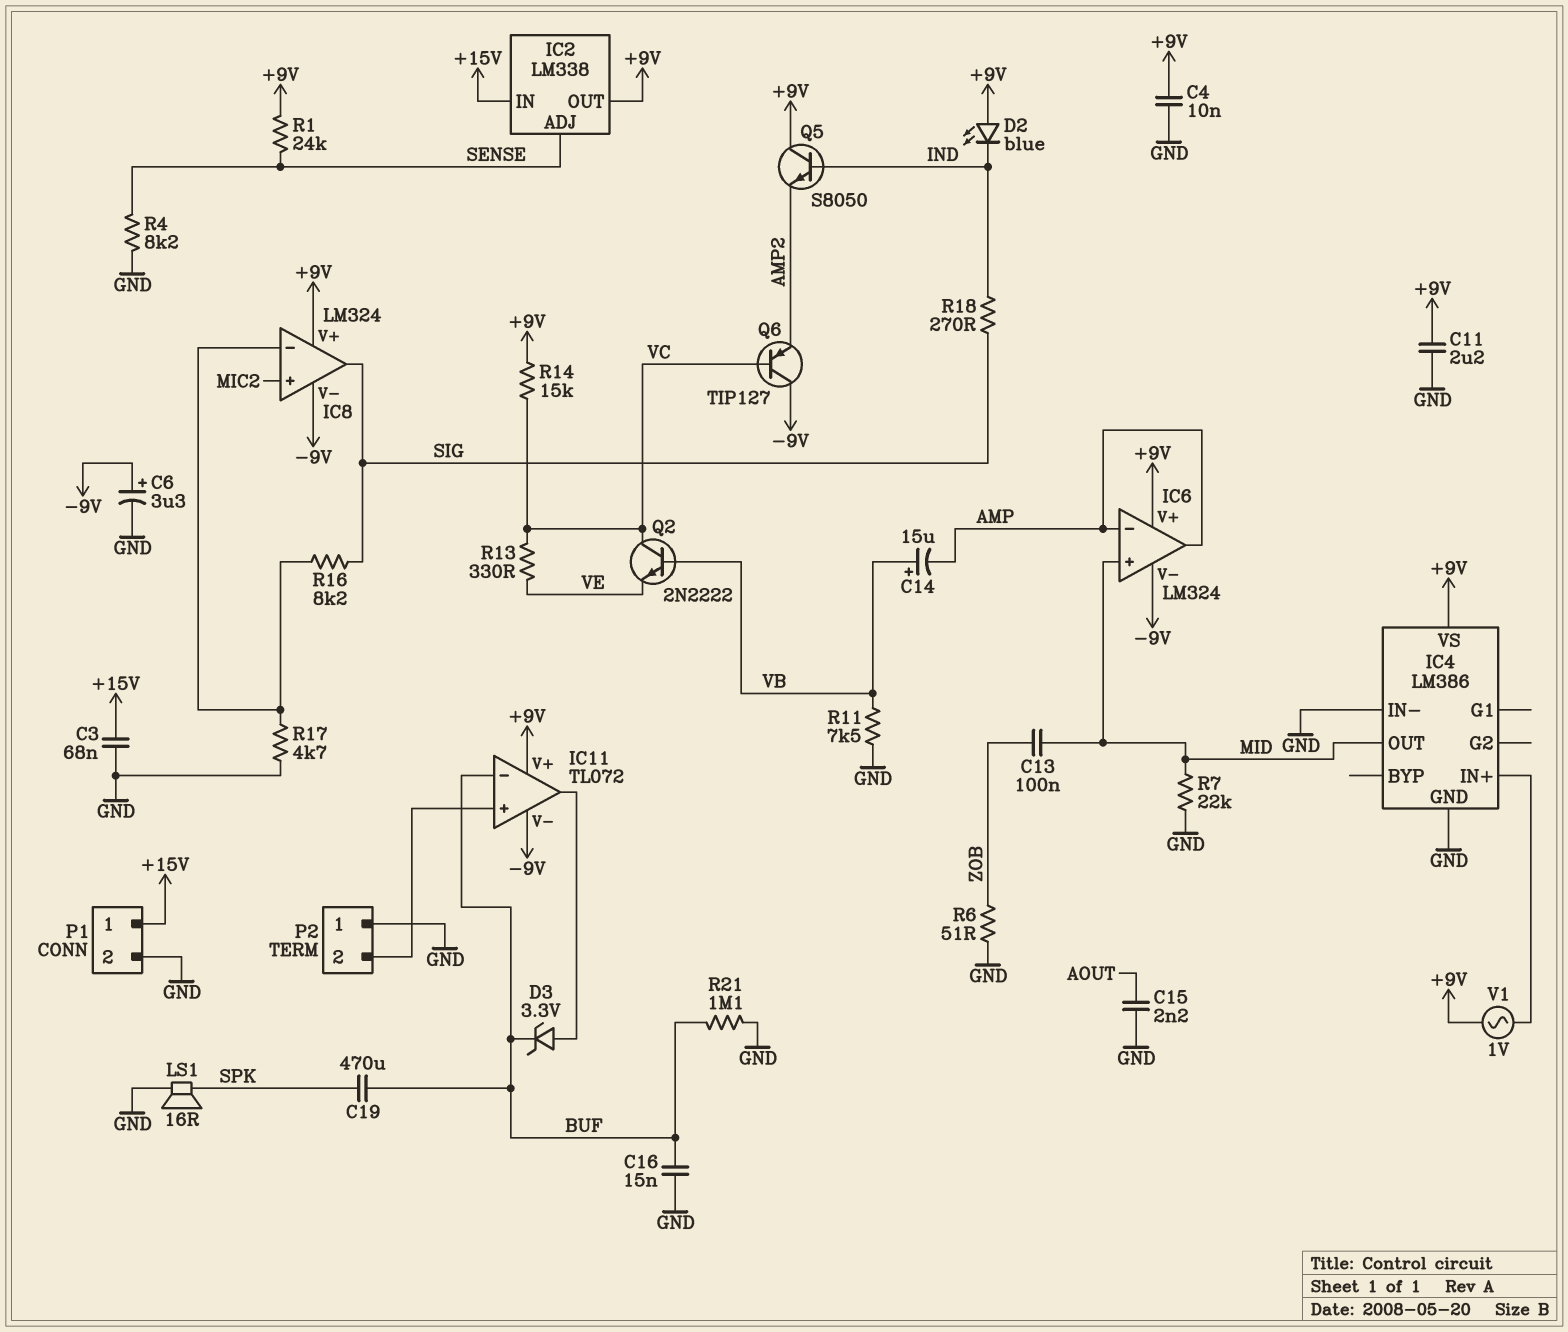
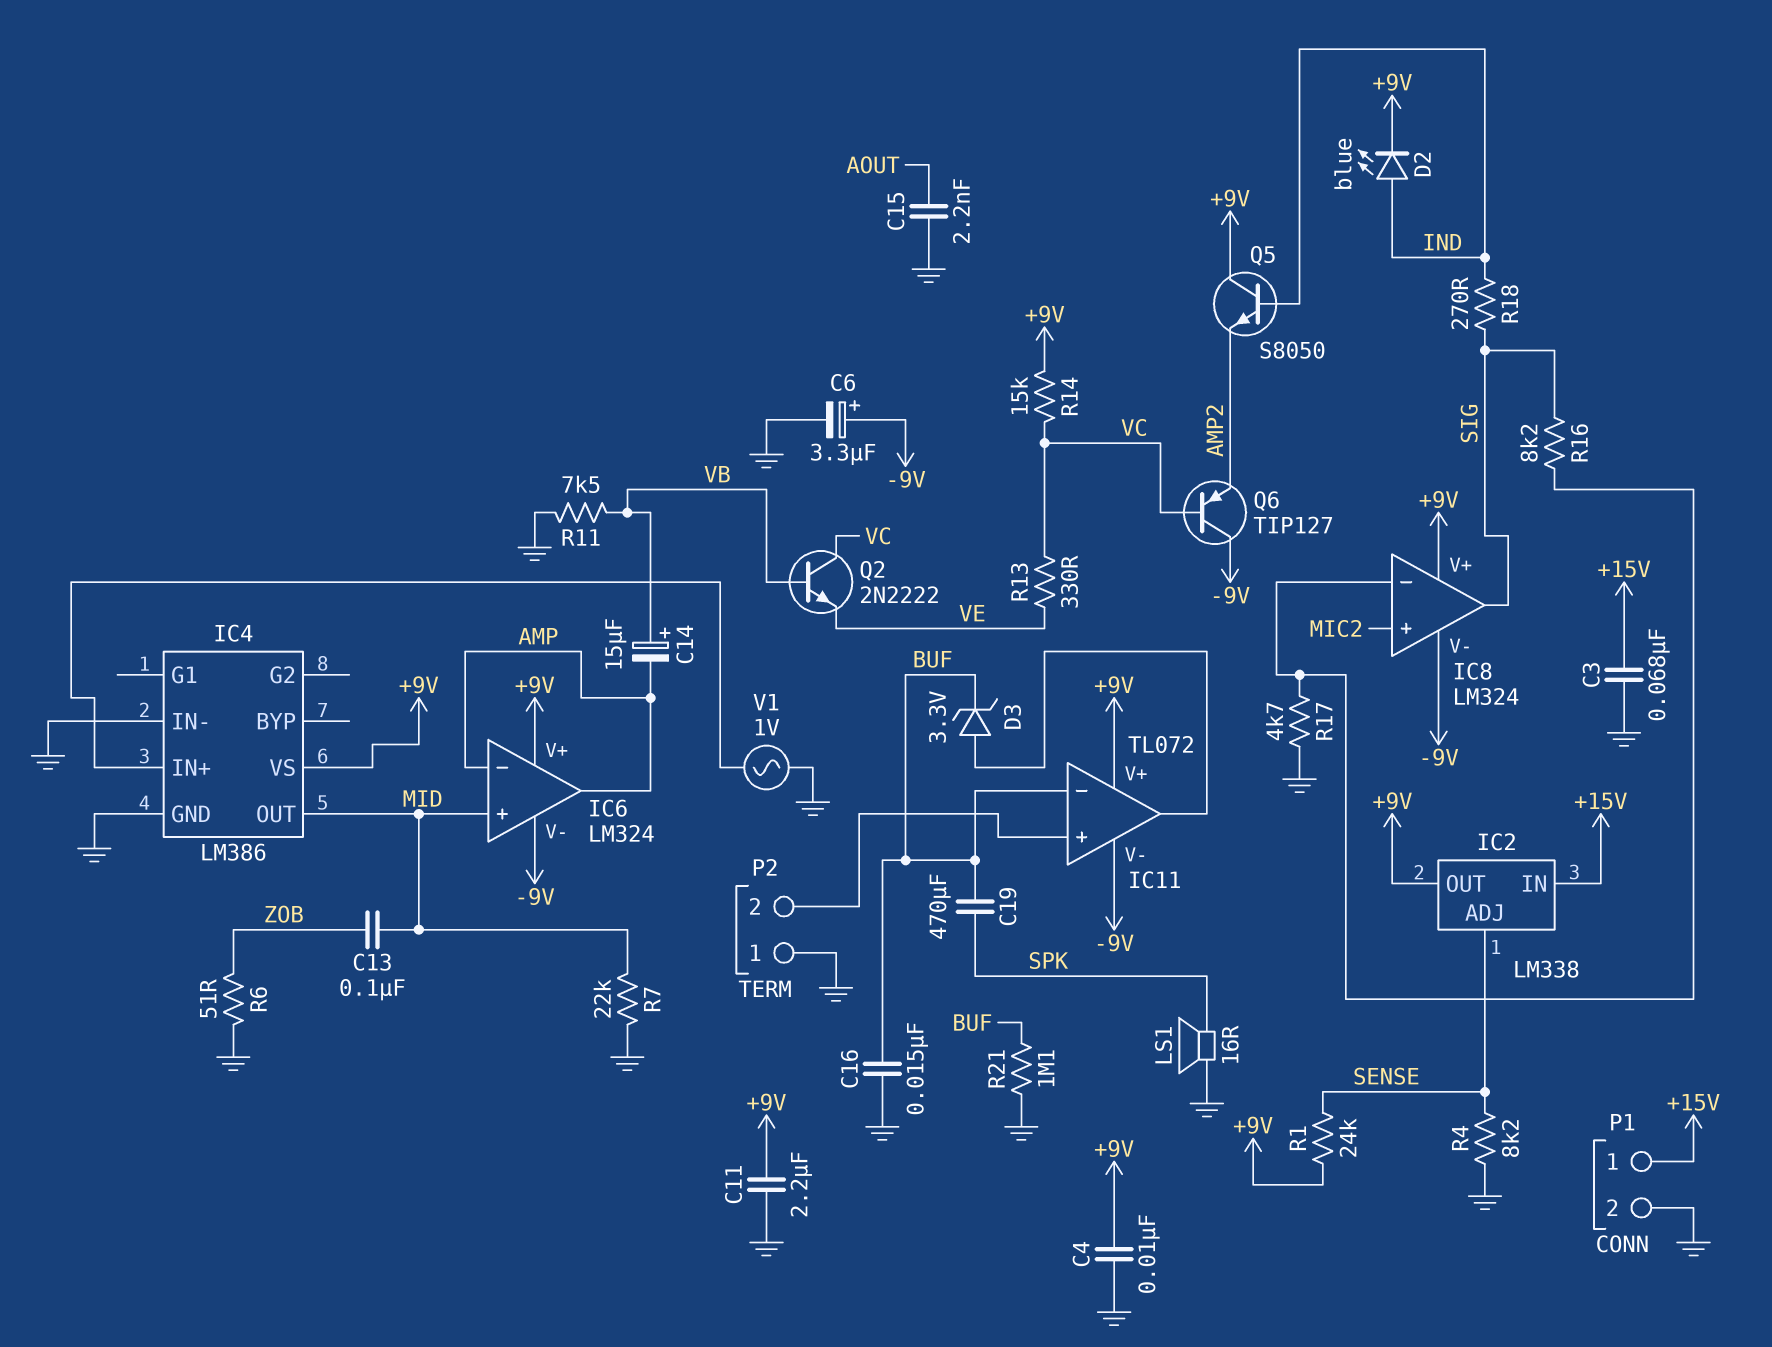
D2: LED blue (A +9V, K IND) -> LED blue (A IND, K +9V)
V1: AC 1V (+9V, IC4/IN+) -> AC 1V (GND, IC4/IN+)

